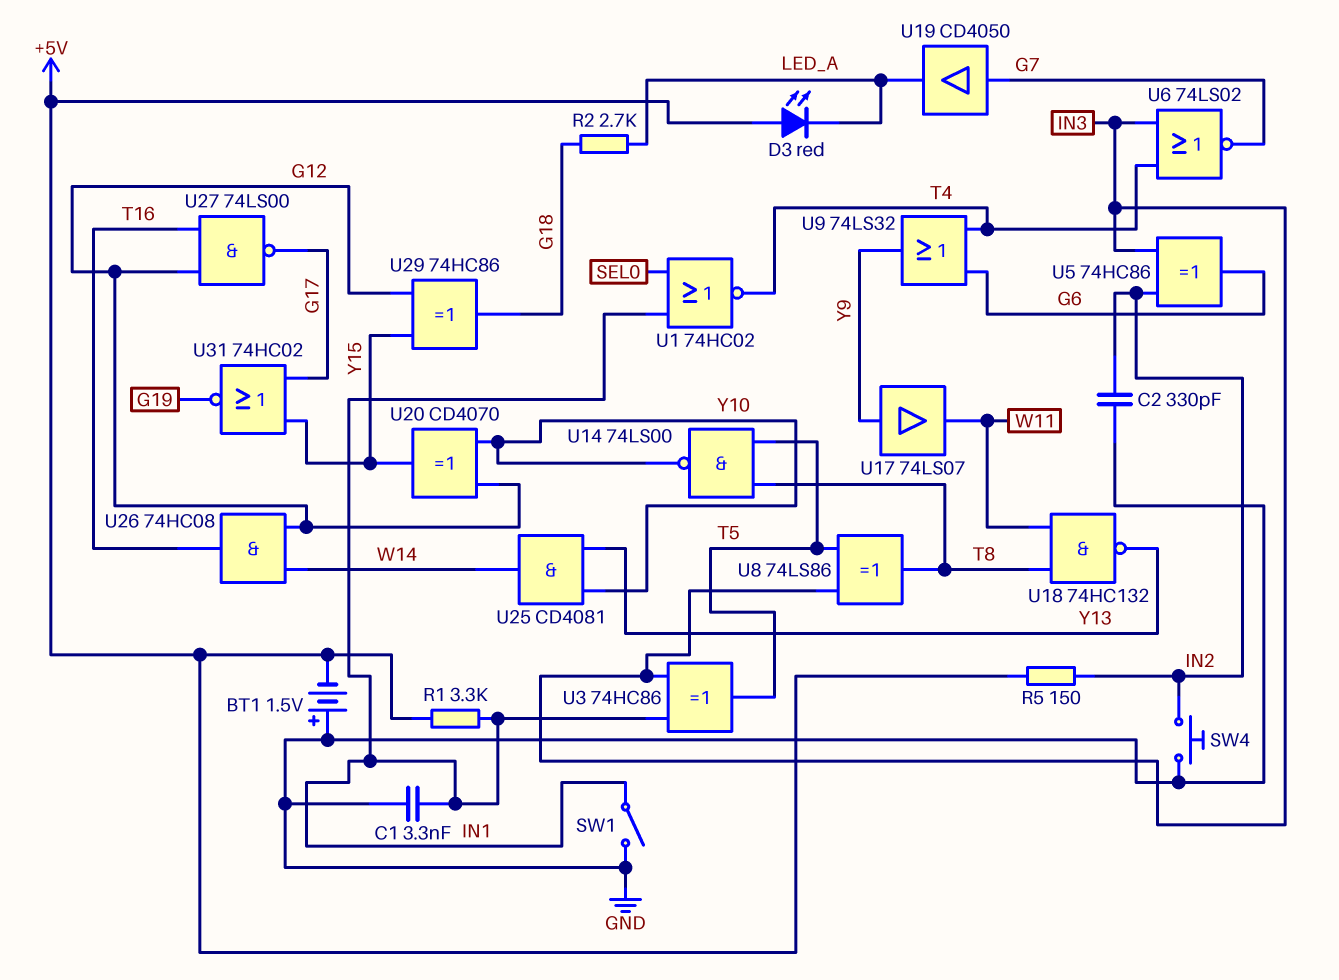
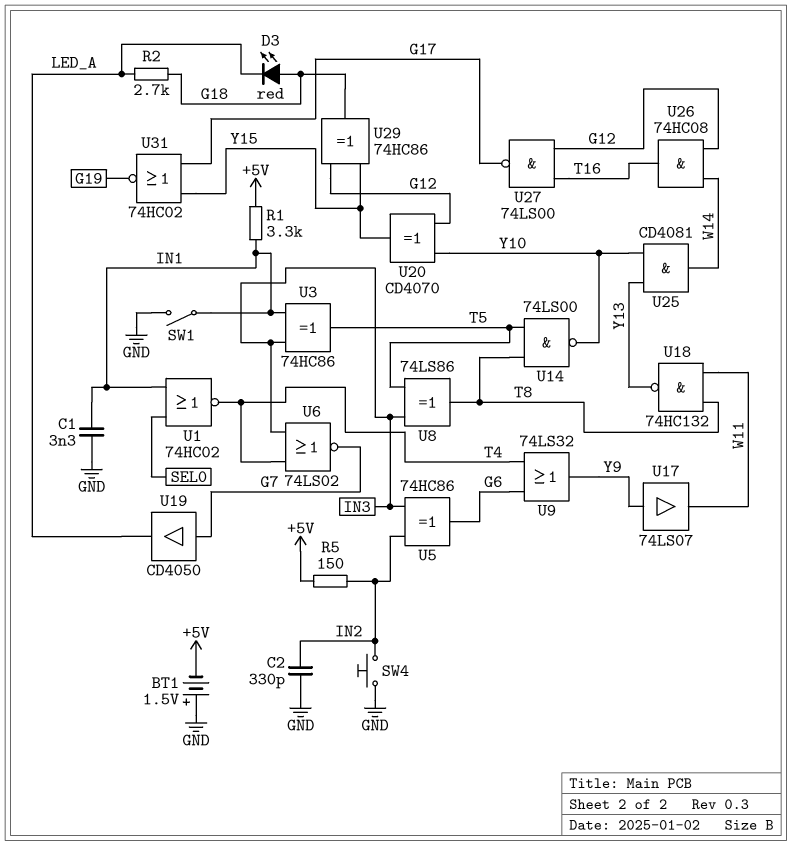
D3: LED red (A +5V, K LED_A) -> LED red (A G18, K LED_A)

